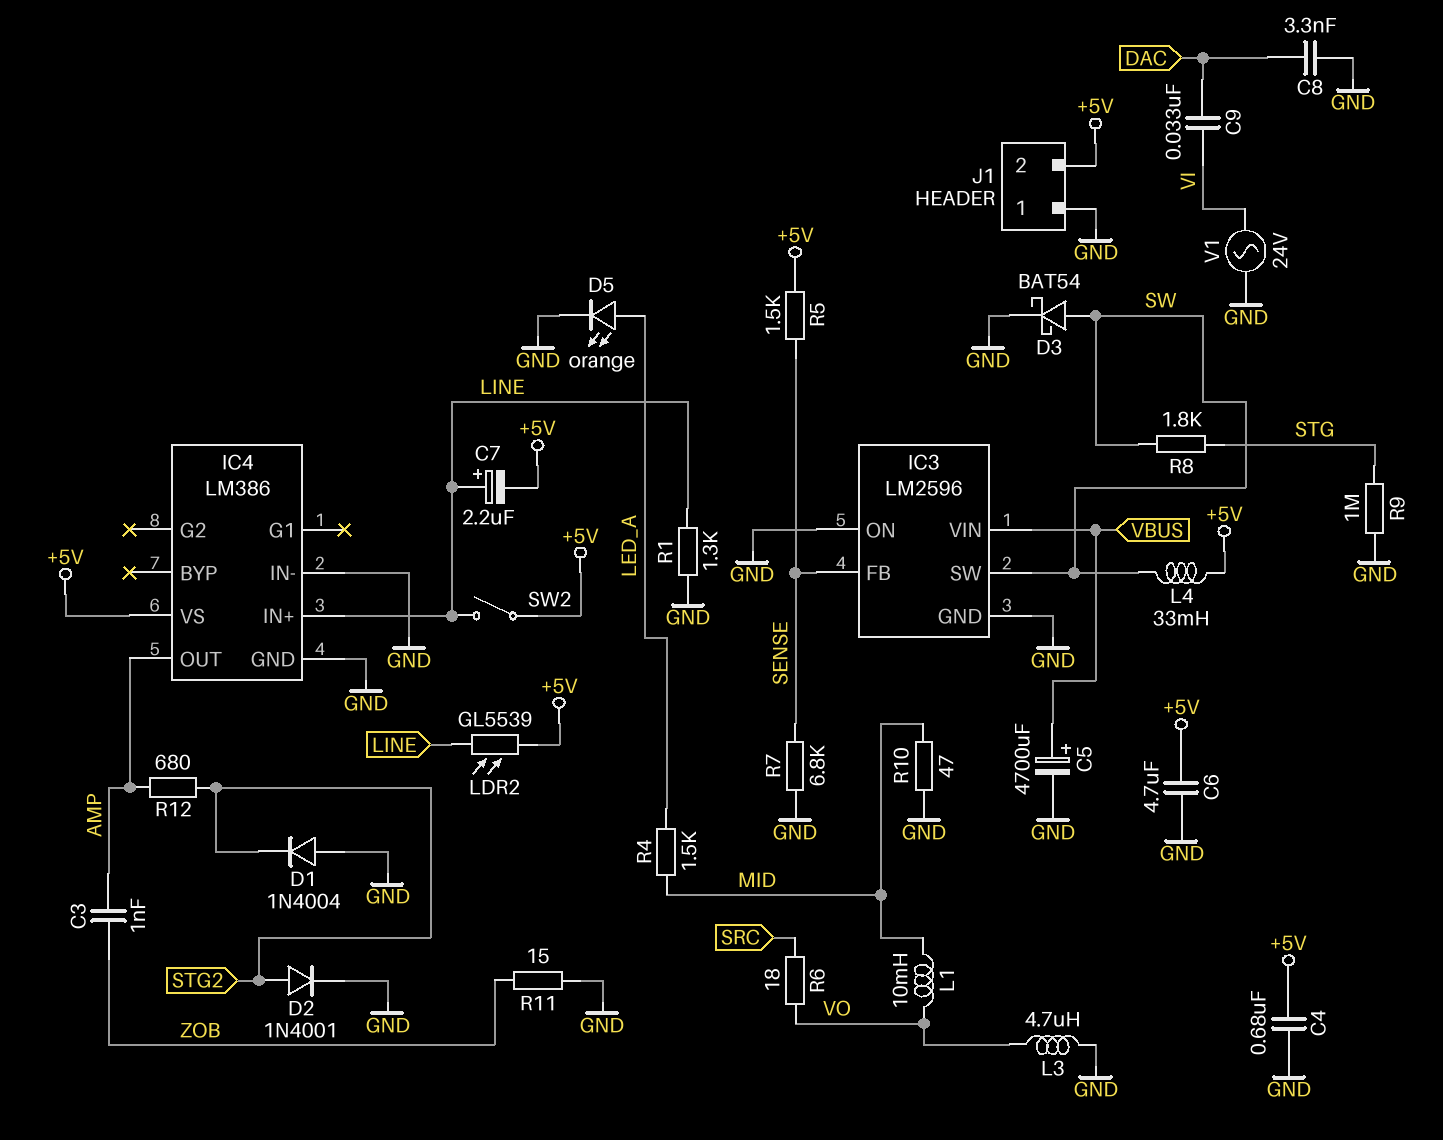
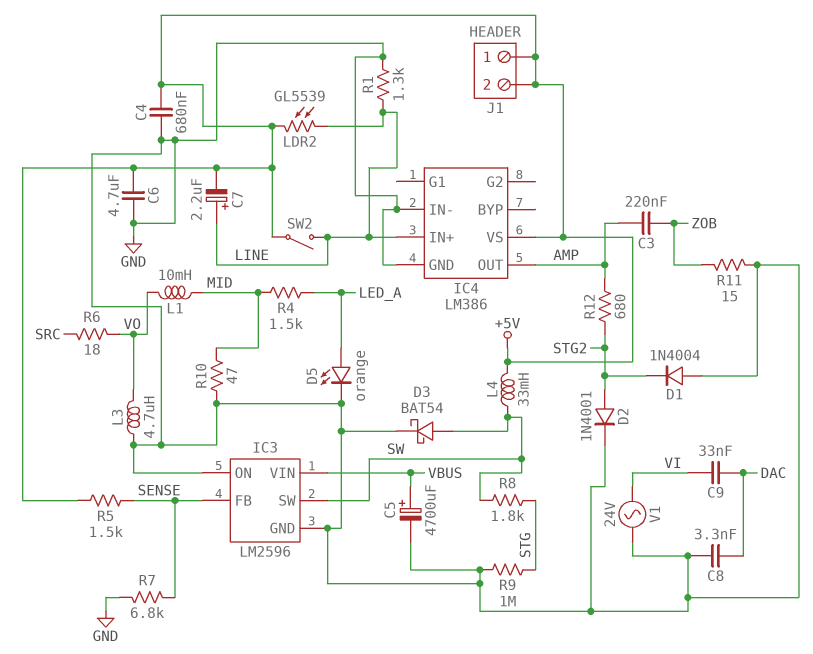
C3: 1nF (AMP, ZOB) -> 220nF (AMP, ZOB)
J1 pin 1: GND -> +5V

